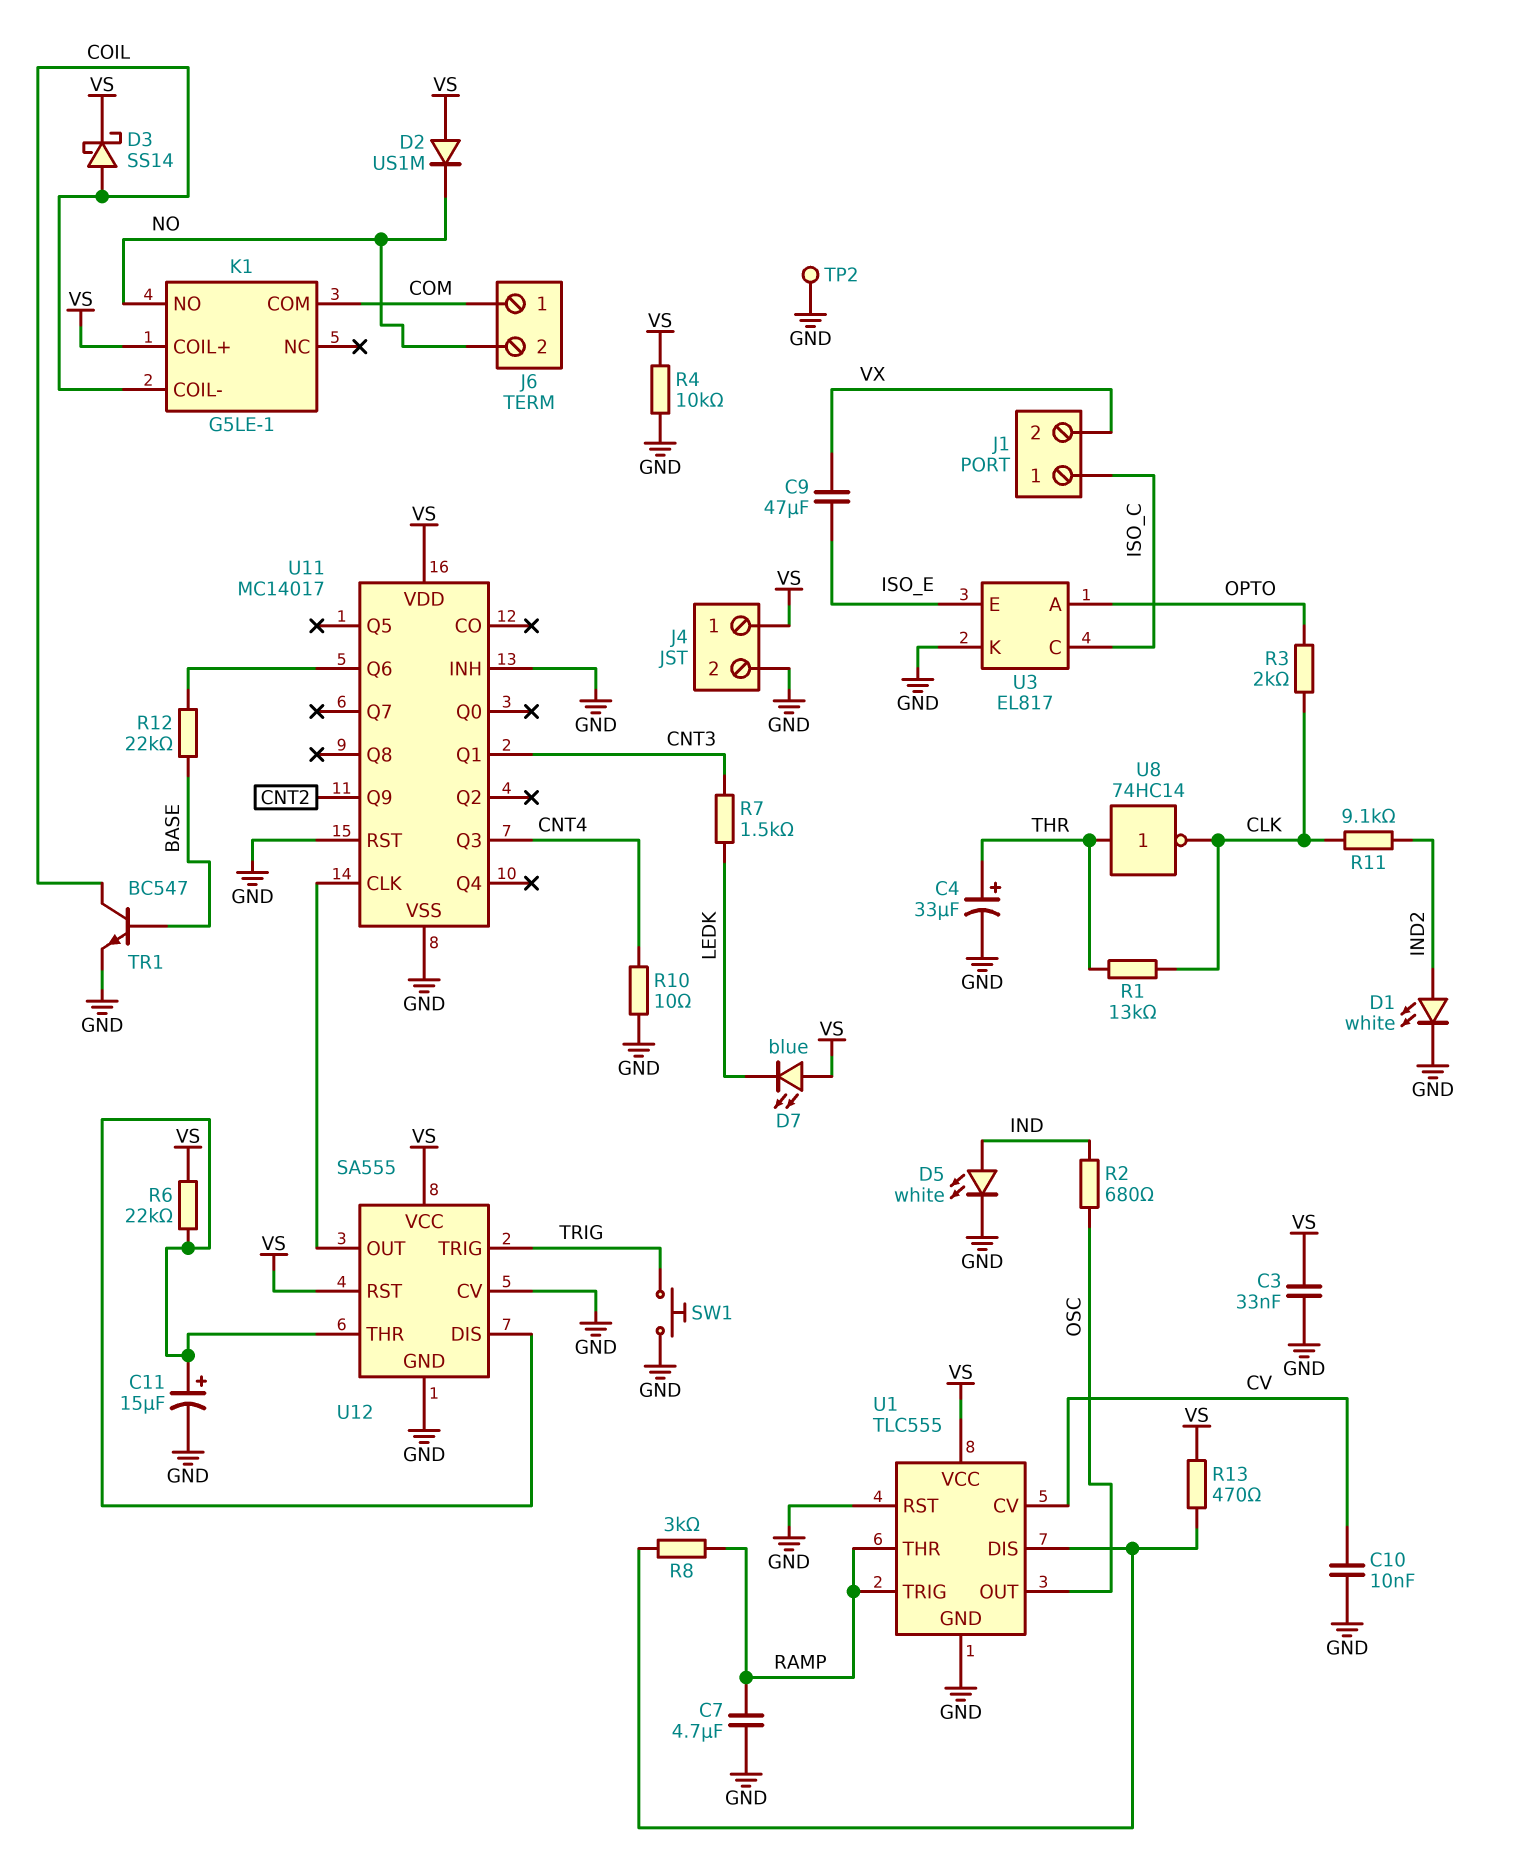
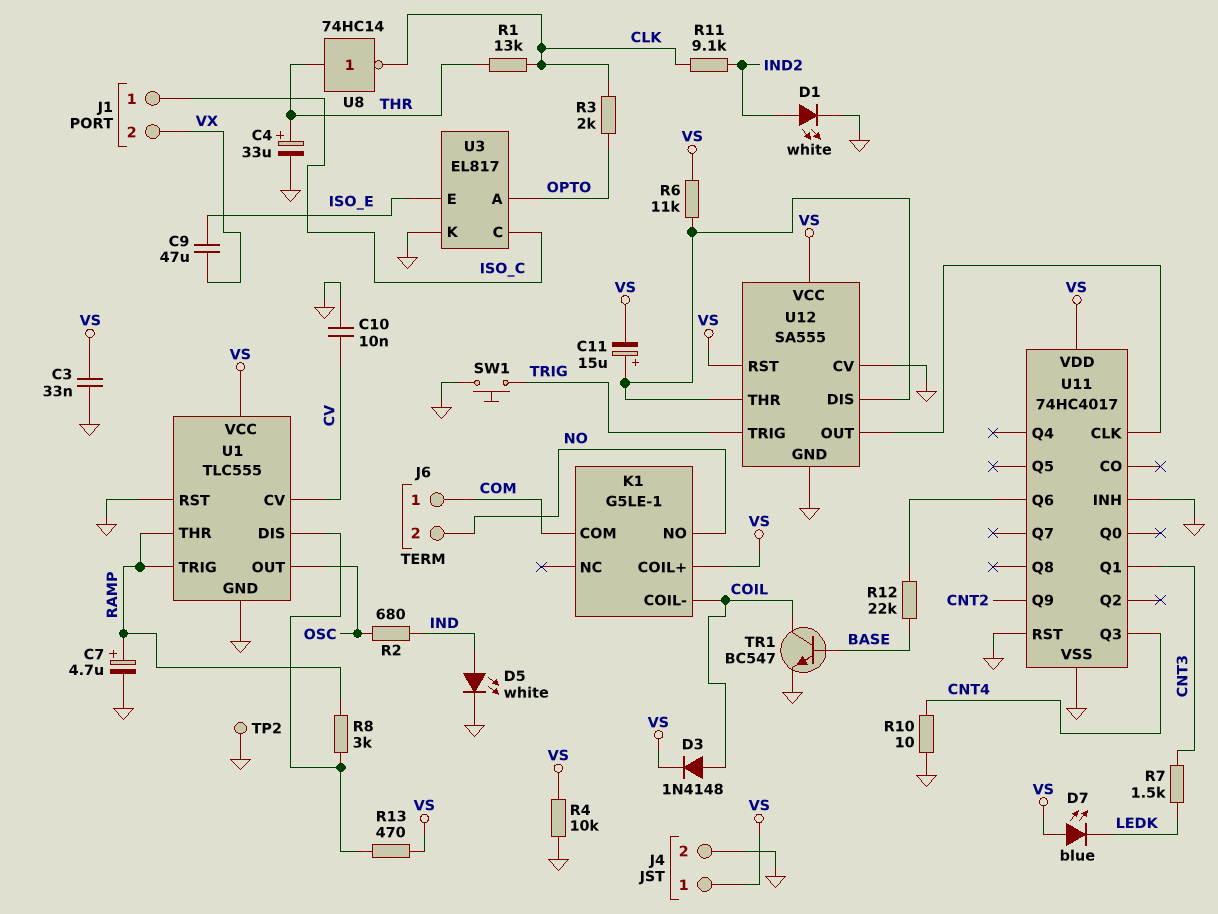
C7: 4.7uF (GND, RAMP) -> 4.7uF (plus RAMP, minus GND)
C11: 15uF (plus U12/DIS, minus GND) -> 15uF (plus U12/DIS, minus VS)
D2: diode US1M (A VS, K NO) -> none
D3: schottky SS14 (A COIL, K VS) -> diode 1N4148 (A COIL, K VS)
R6: 22k (U12/DIS, VS) -> 11k (U12/DIS, VS)
U11: MC14017 -> 74HC4017

